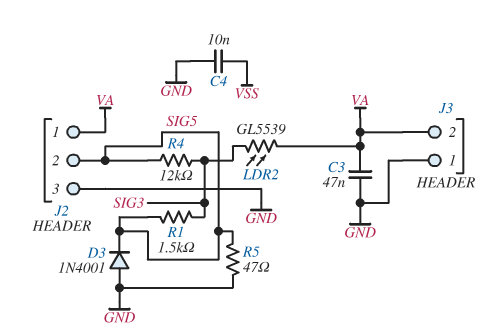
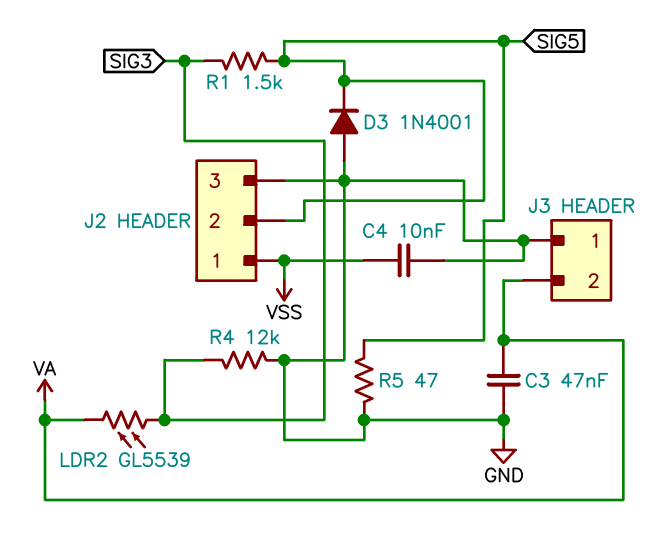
J2 pin 1: VA -> VSS
R4: 12k (SIG3, SIG5) -> 12k (GND, SIG3)

